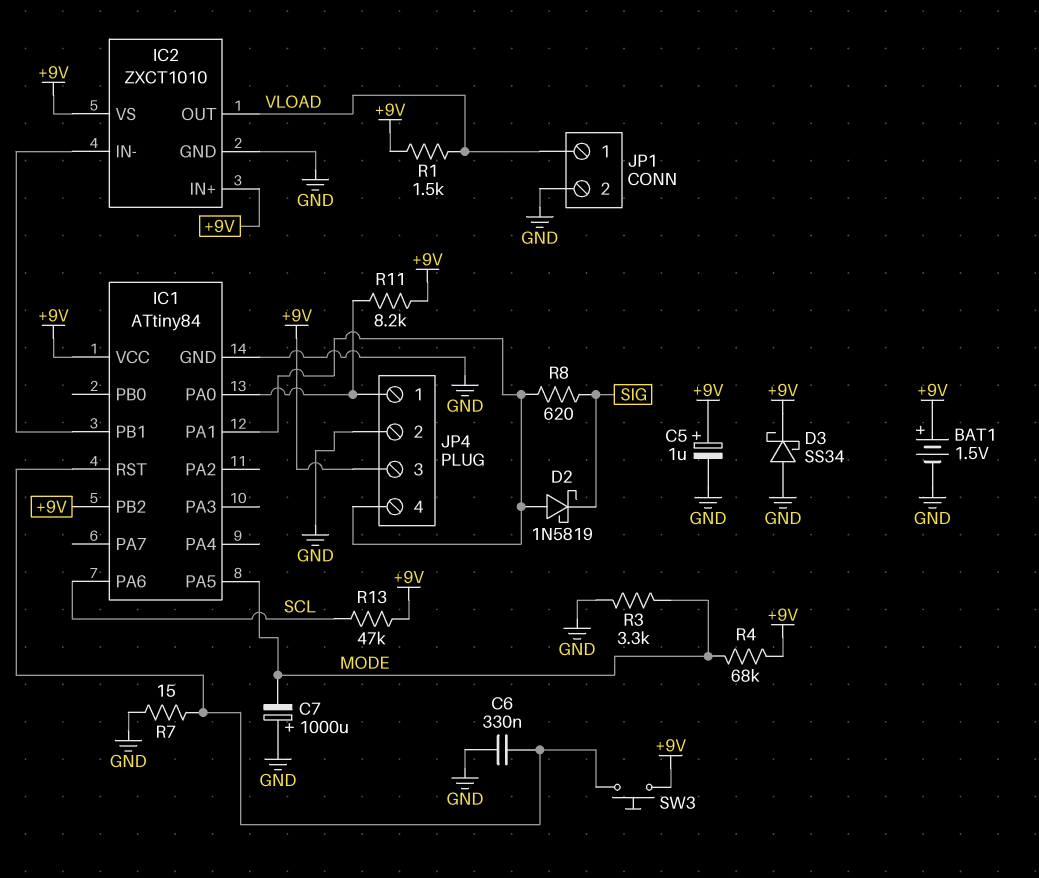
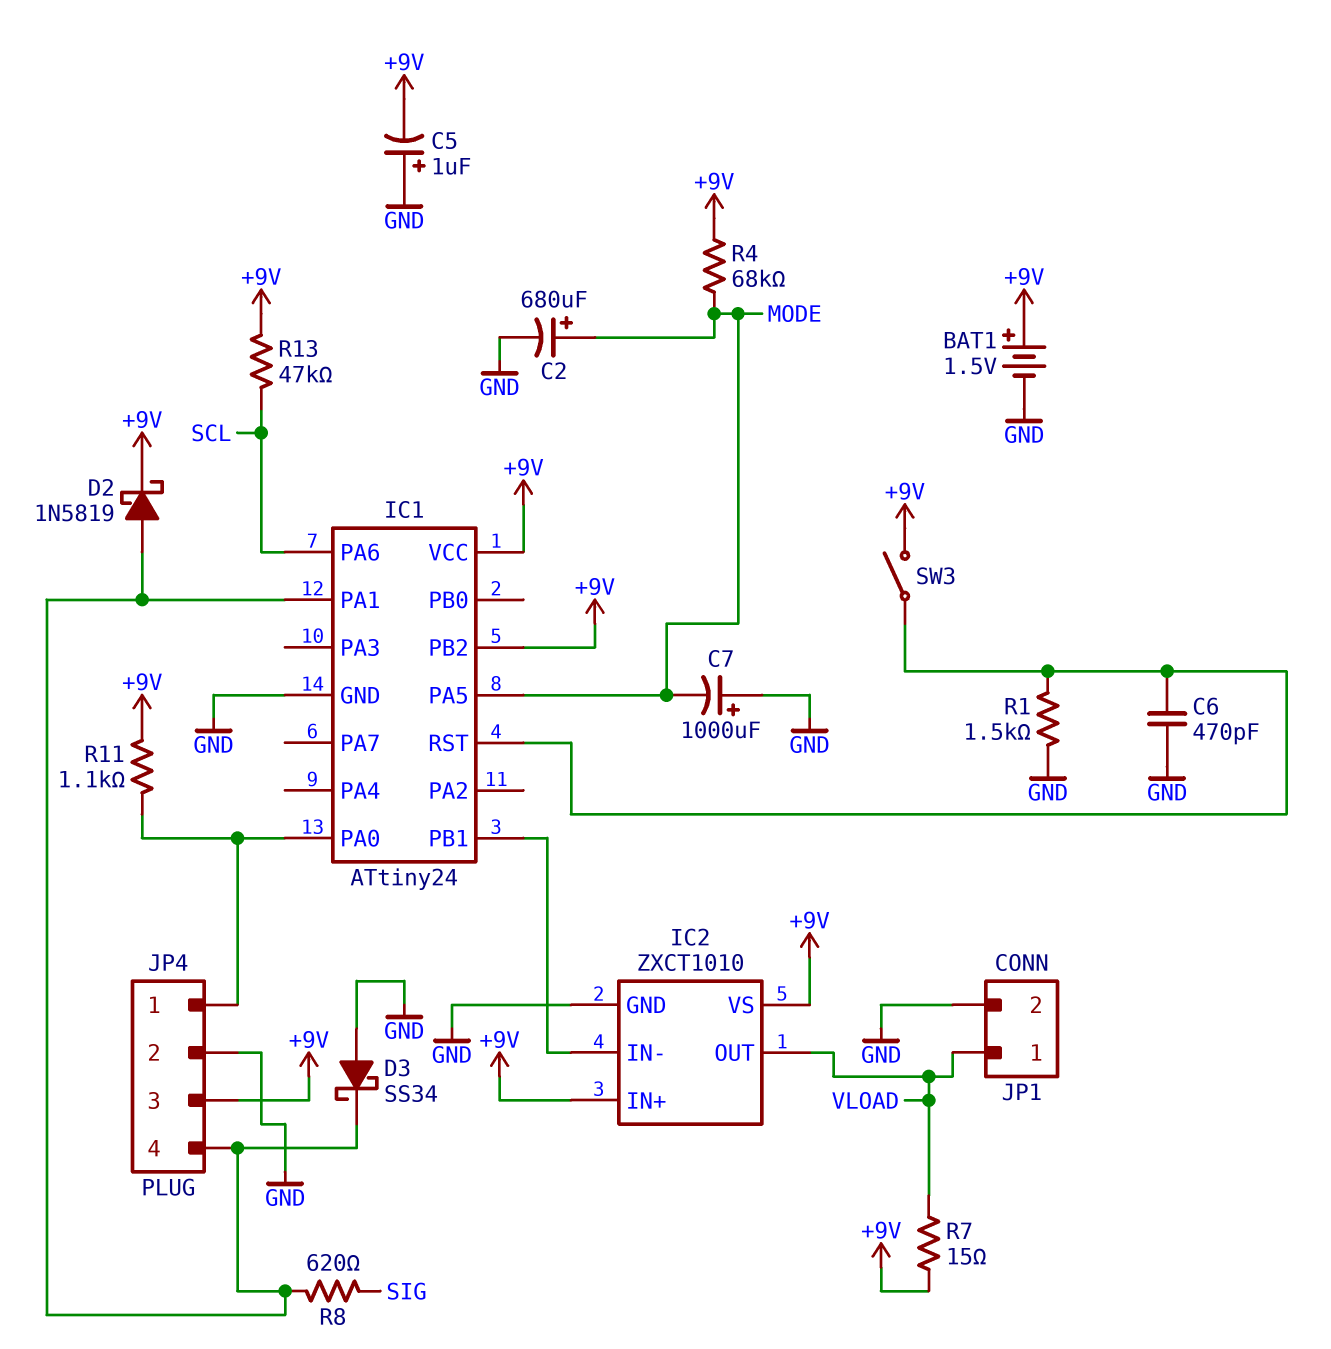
C2: none -> 680uF (plus MODE, minus GND)
C5: 1uF (plus +9V, minus GND) -> 1uF (plus GND, minus +9V)
C6: 330nF (GND, IC1/RST) -> 470pF (GND, IC1/RST)
D2: schottky 1N5819 (A IC1/PA1, K SIG) -> schottky 1N5819 (A IC1/PA1, K +9V)
D3: schottky SS34 (A GND, K +9V) -> schottky SS34 (A GND, K IC1/PA1)
IC1: ATtiny84 -> ATtiny24
R1: 1.5k (+9V, VLOAD) -> 1.5k (GND, IC1/RST)
R3: 3.3k (GND, MODE) -> none
R7: 15 (GND, IC1/RST) -> 15 (+9V, VLOAD)
R11: 8.2k (+9V, IC1/PA0) -> 1.1k (+9V, IC1/PA0)
SW3: button (+9V, IC1/RST) -> switch (+9V, IC1/RST)

